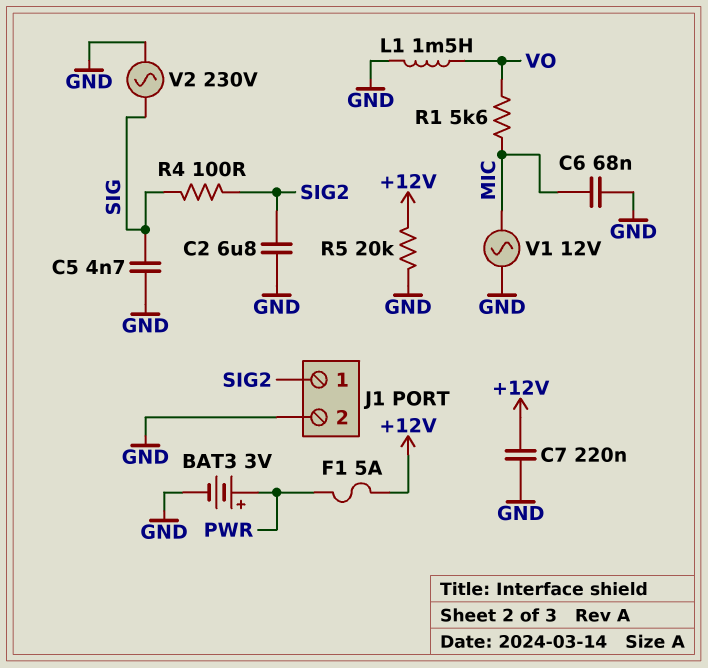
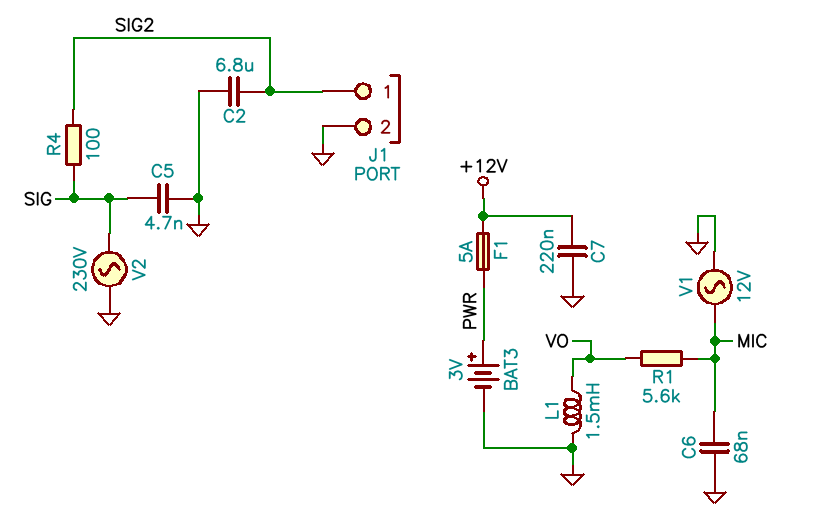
R5: 20k (+12V, GND) -> none

